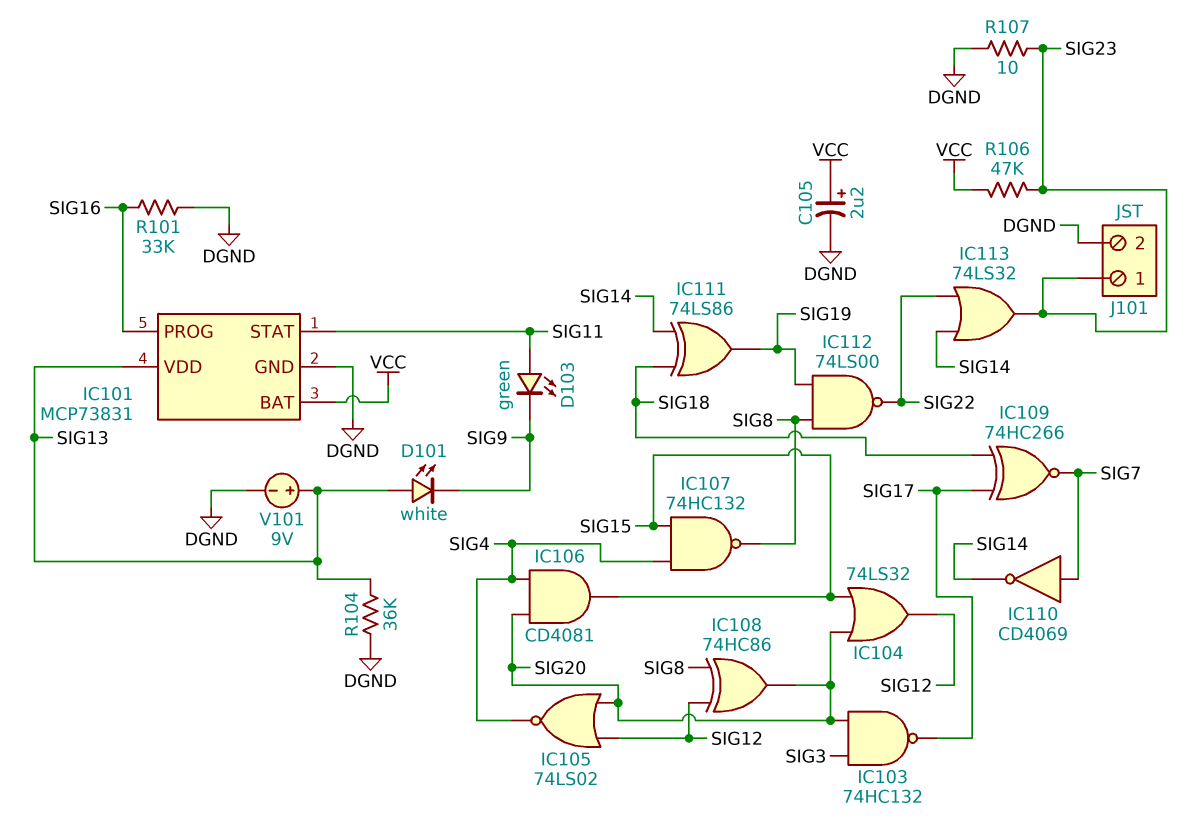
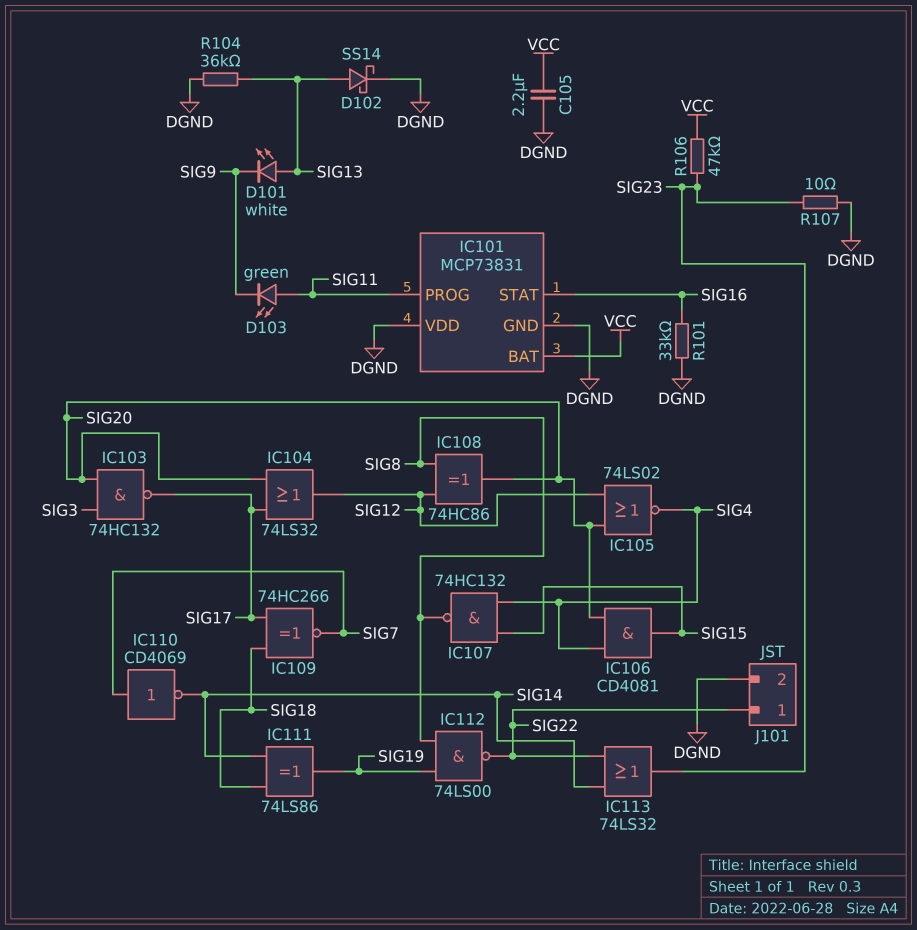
C105: 2.2uF (plus VCC, minus DGND) -> 2.2uF (DGND, VCC)
D102: none -> schottky SS14 (A SIG13, K DGND)
IC101 pin PROG: SIG16 -> SIG11
IC101 pin STAT: SIG11 -> SIG16
IC101 pin VDD: SIG13 -> DGND
IC104: OR 74LS32 (in SIG15, in SIG20, out SIG12) -> OR 74LS32 (in SIG17, in SIG20, out SIG12)
J101 pin 1: SIG23 -> SIG22
V101: 9V (plus SIG13, minus DGND) -> none

